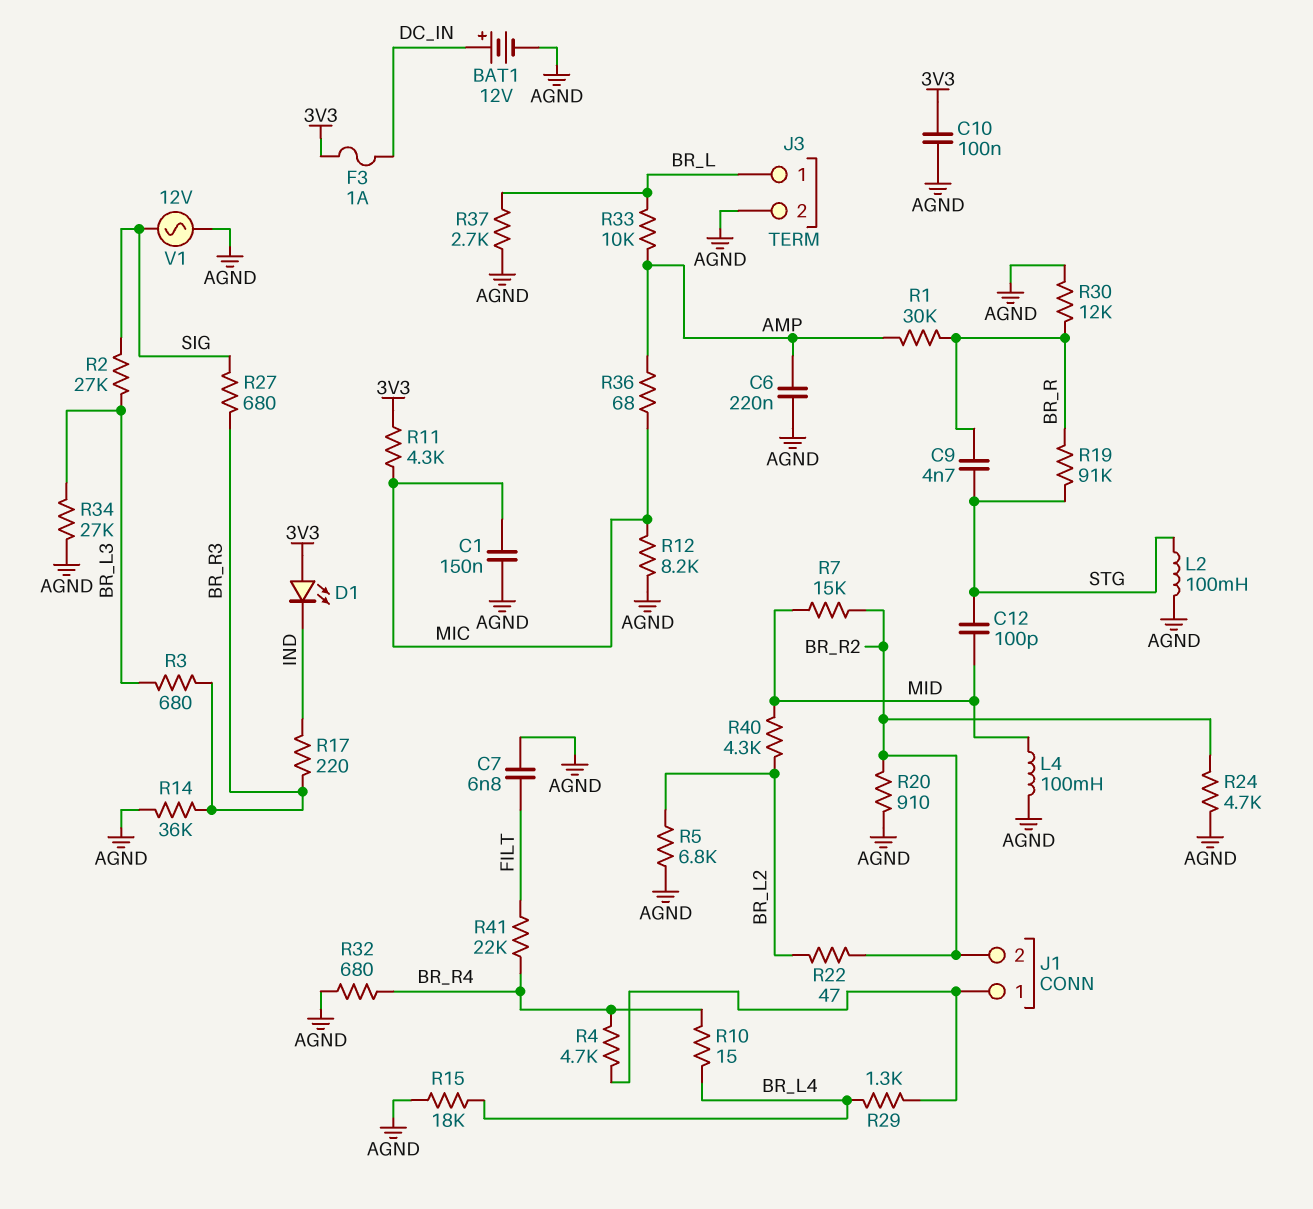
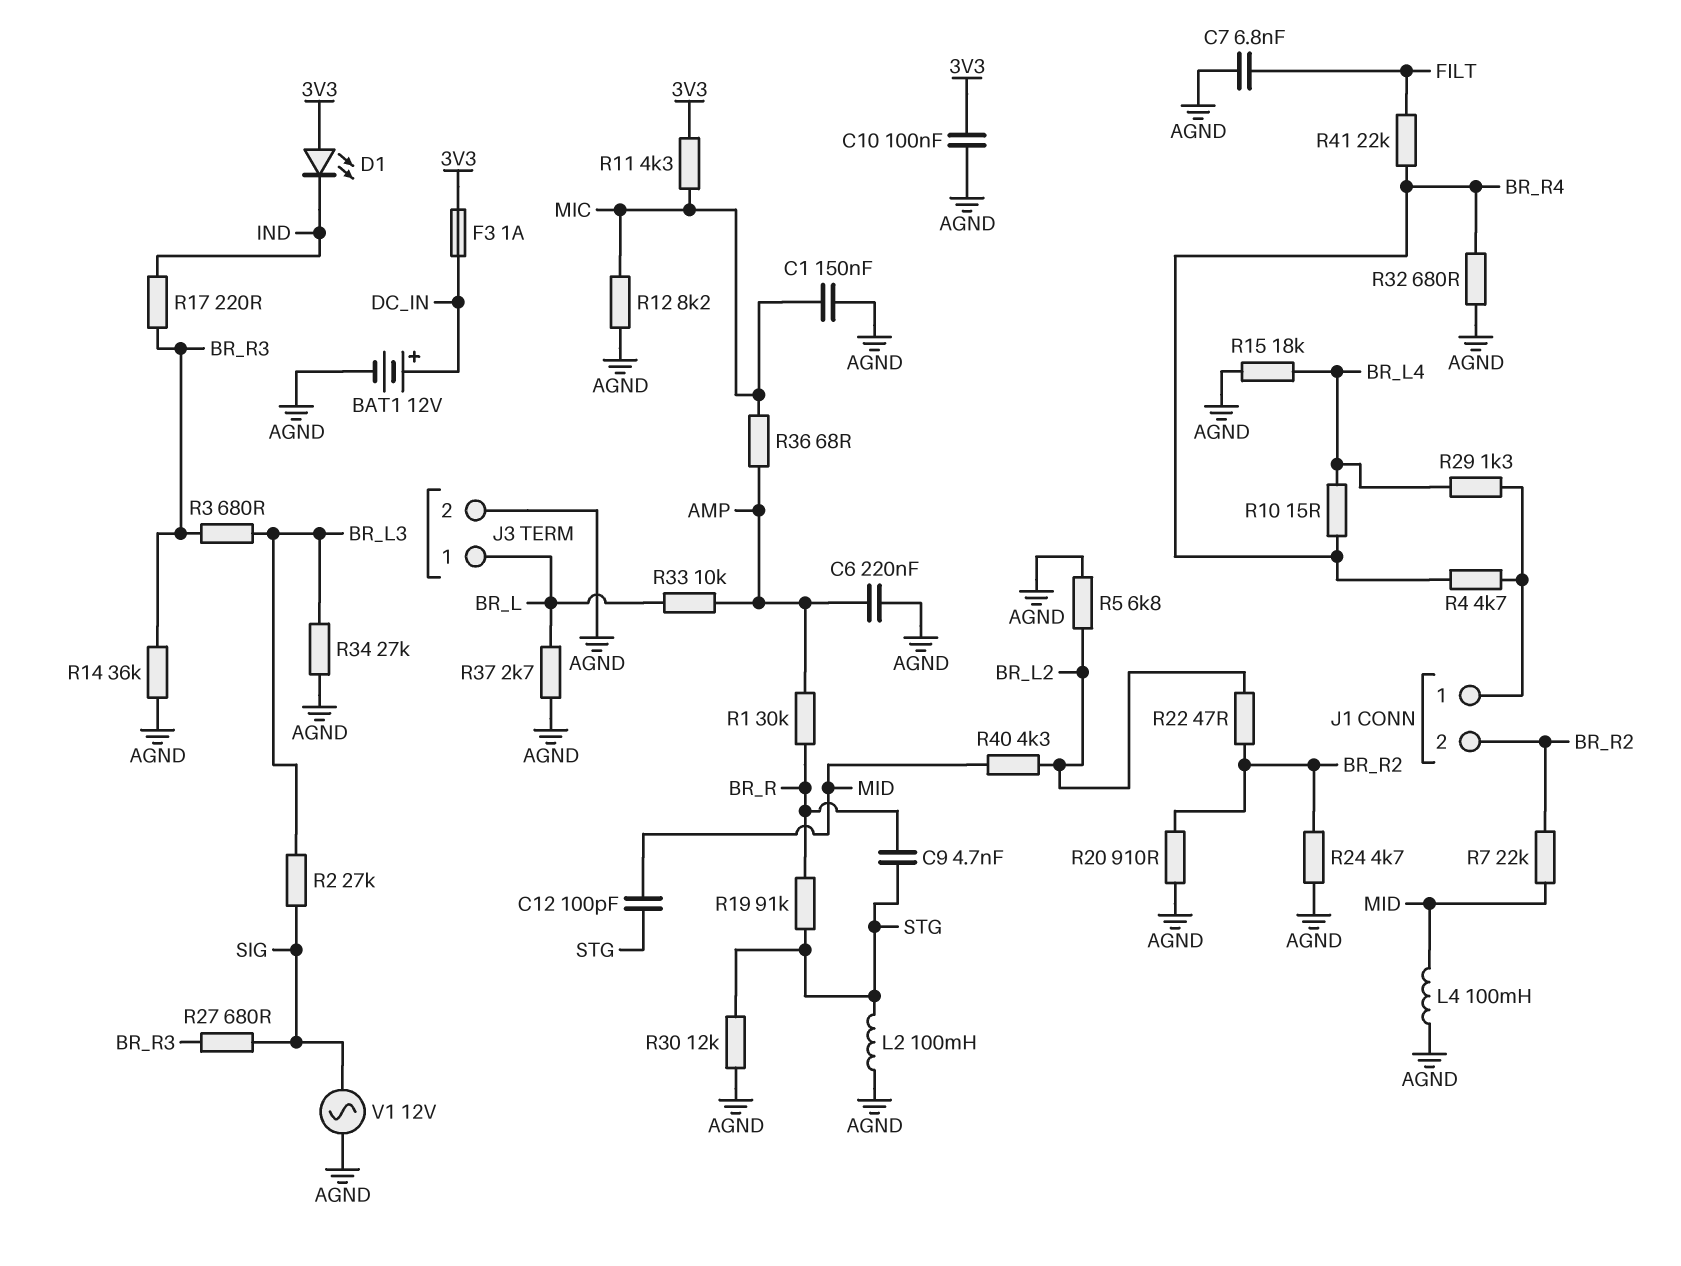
R7: 15k (BR_R2, MID) -> 22k (BR_R2, MID)
R30: 12k (AGND, BR_R) -> 12k (AGND, STG)

